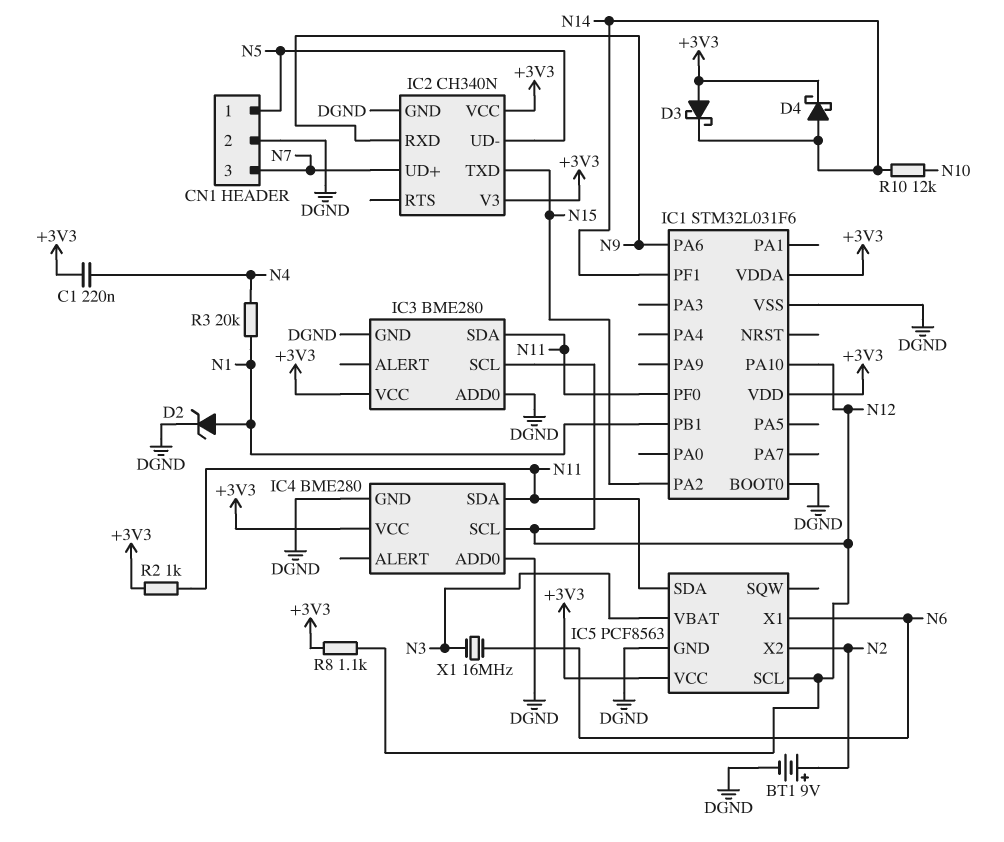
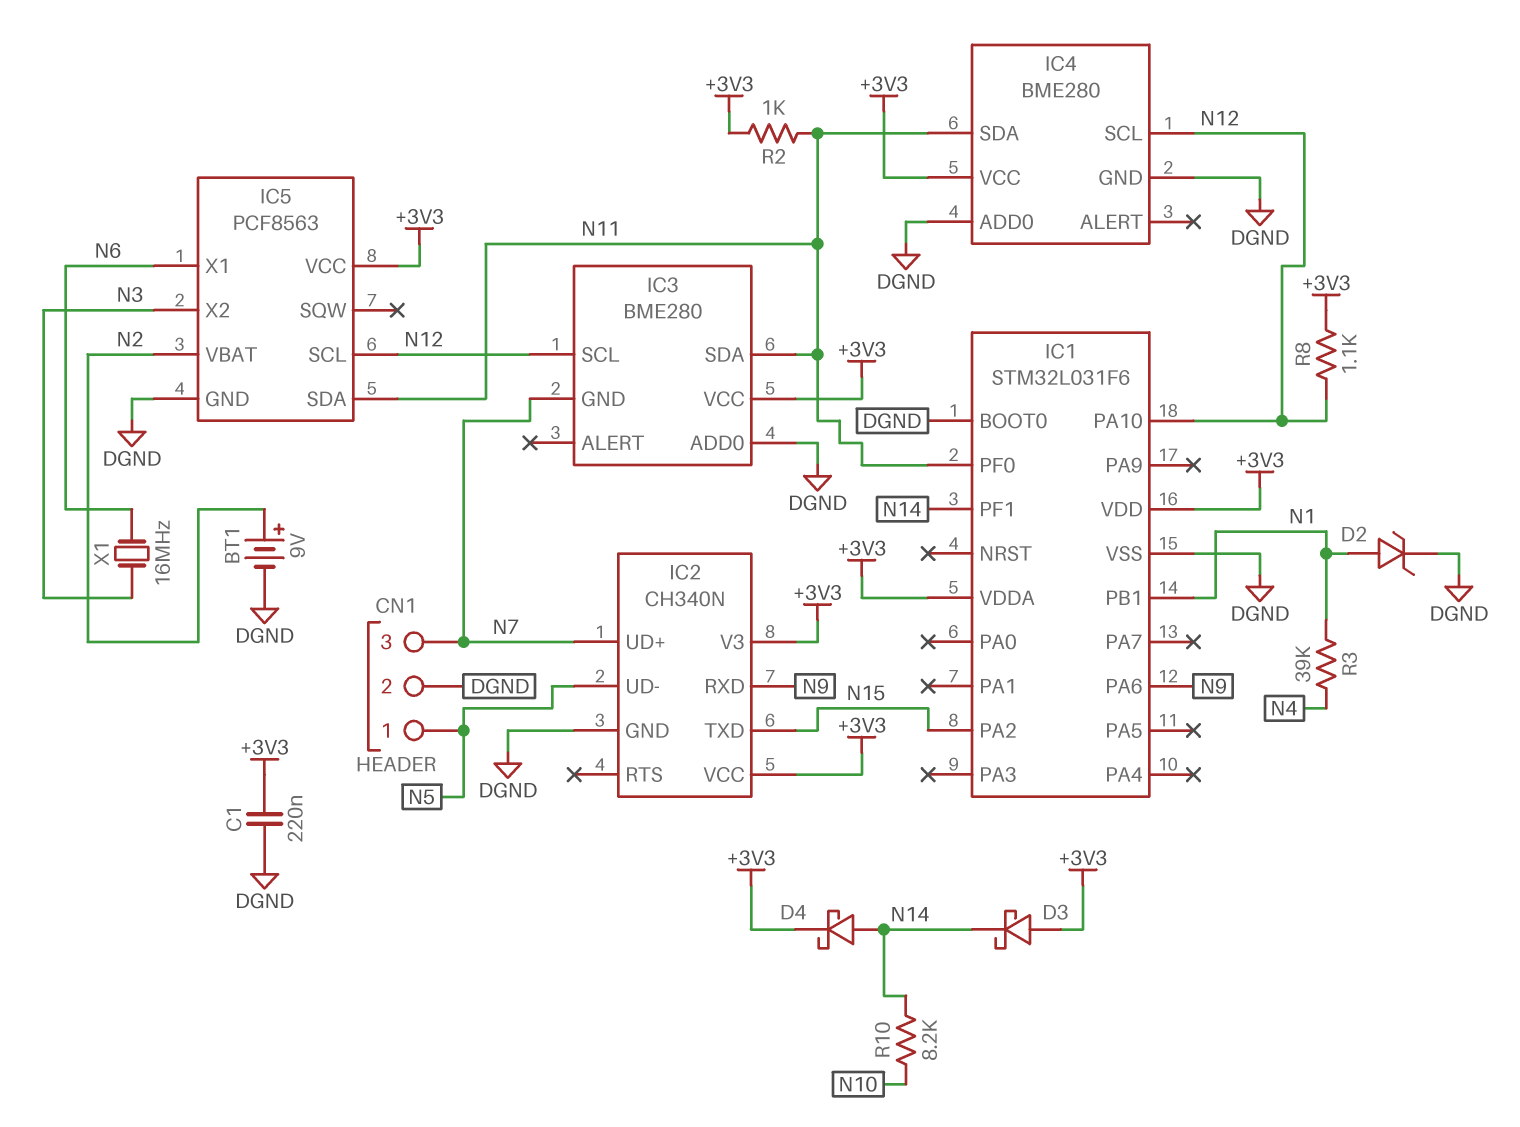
C1: 220nF (+3V3, N4) -> 220nF (+3V3, DGND)
IC3 pin GND: DGND -> N7
IC5 pin VBAT: N3 -> N2
IC5 pin X2: N2 -> N3
R3: 20k (N1, N4) -> 39k (N1, N4)
R10: 12k (N10, N14) -> 8.2k (N10, N14)

